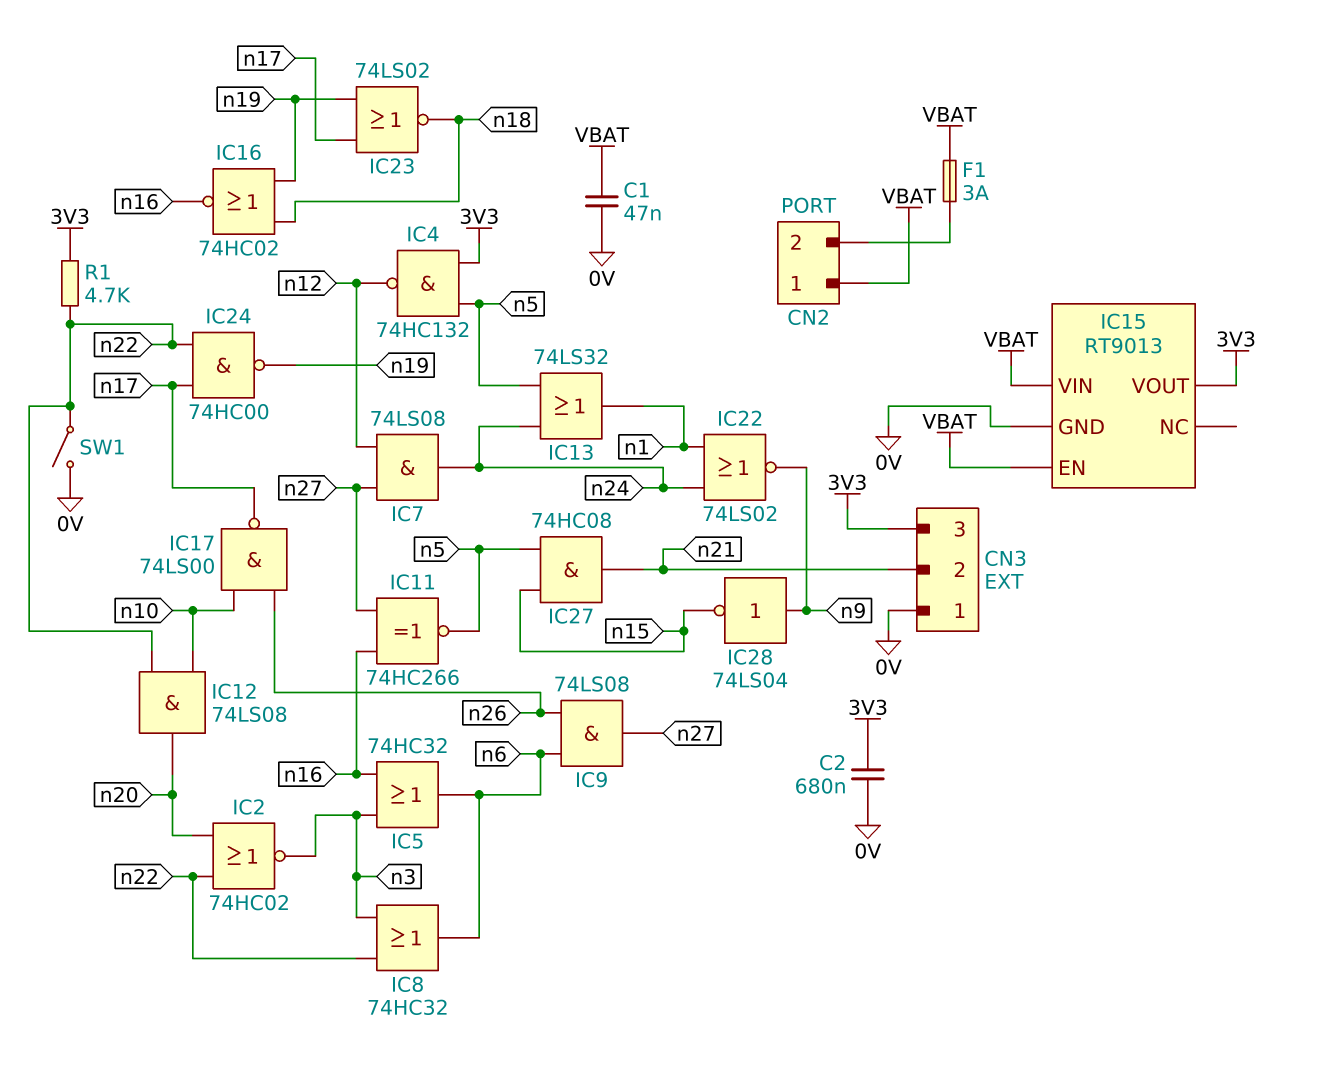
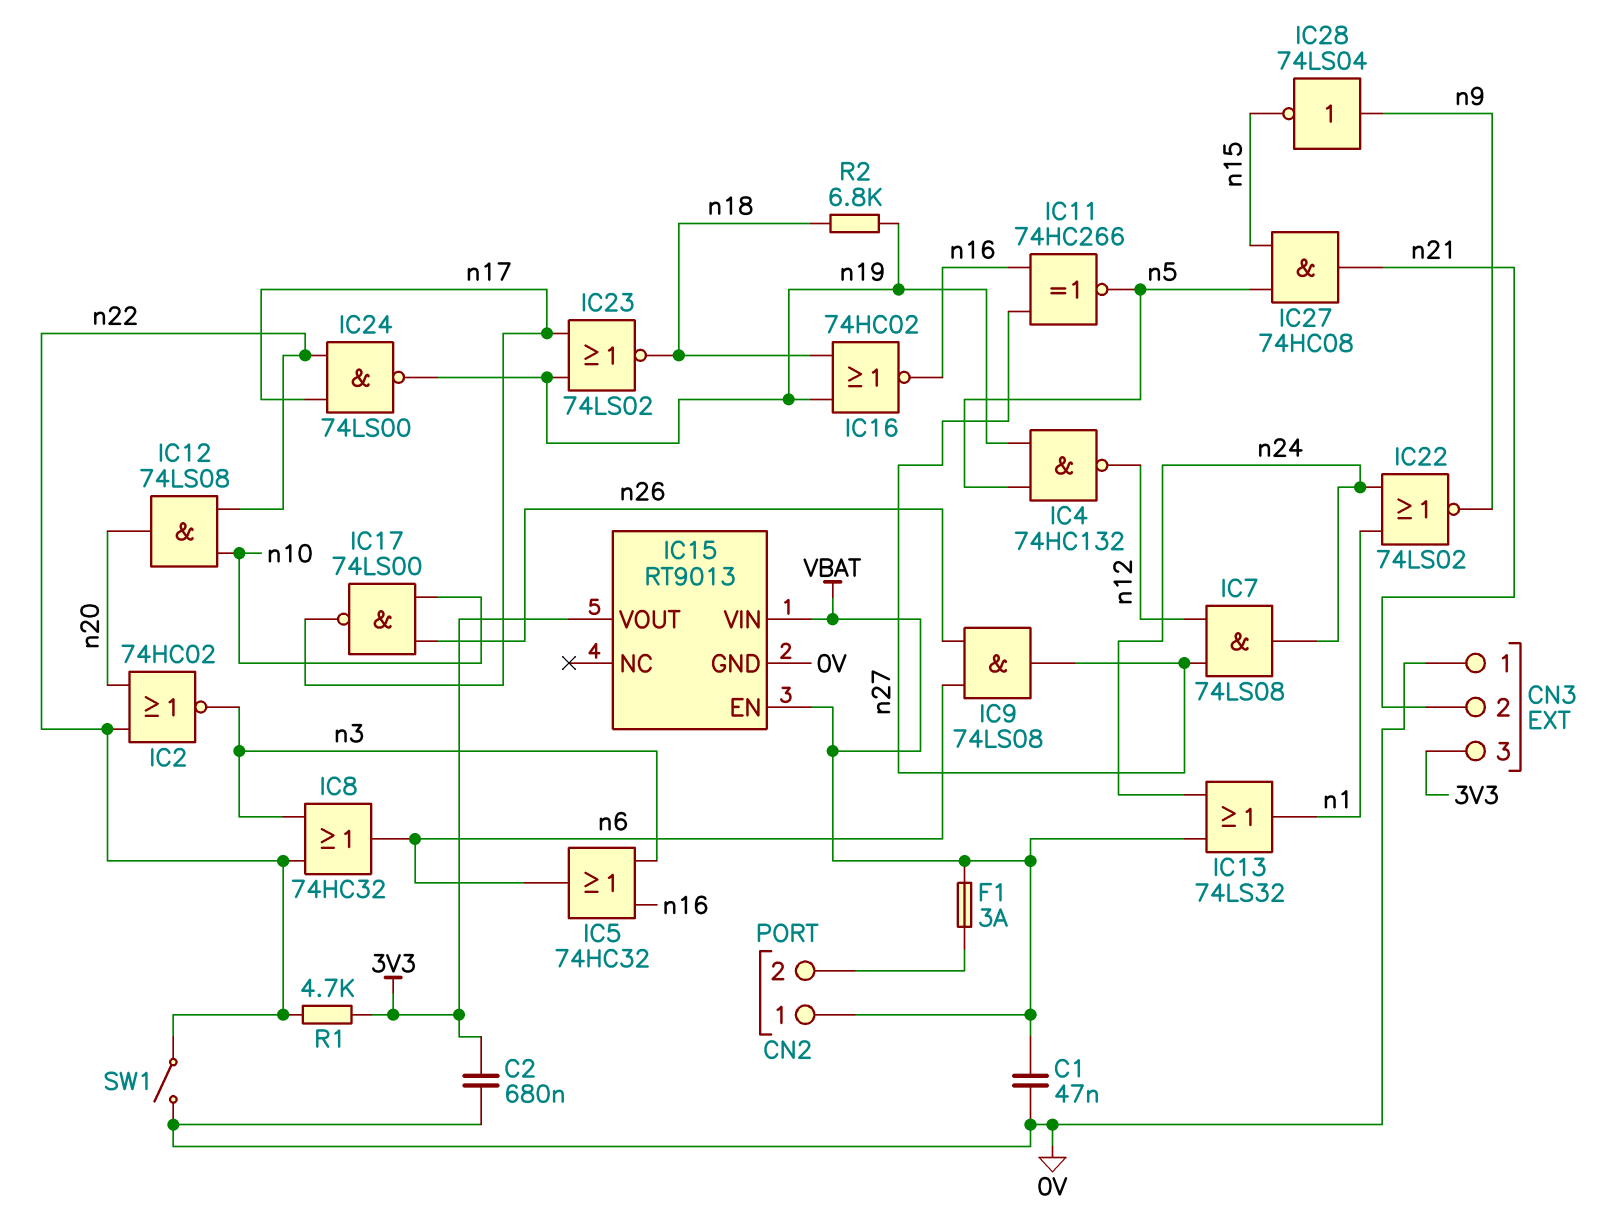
IC4: NAND 74HC132 (in 3V3, in n5, out n12) -> NAND 74HC132 (in n5, in n19, out n12)
IC13: OR 74LS32 (in n5, in n24, out n1) -> OR 74LS32 (in VBAT, in n24, out n1)
IC24: NAND 74HC00 (in n17, in n22, out n19) -> NAND 74LS00 (in n17, in n22, out n19)
R2: none -> 6.8k (n18, n19)

